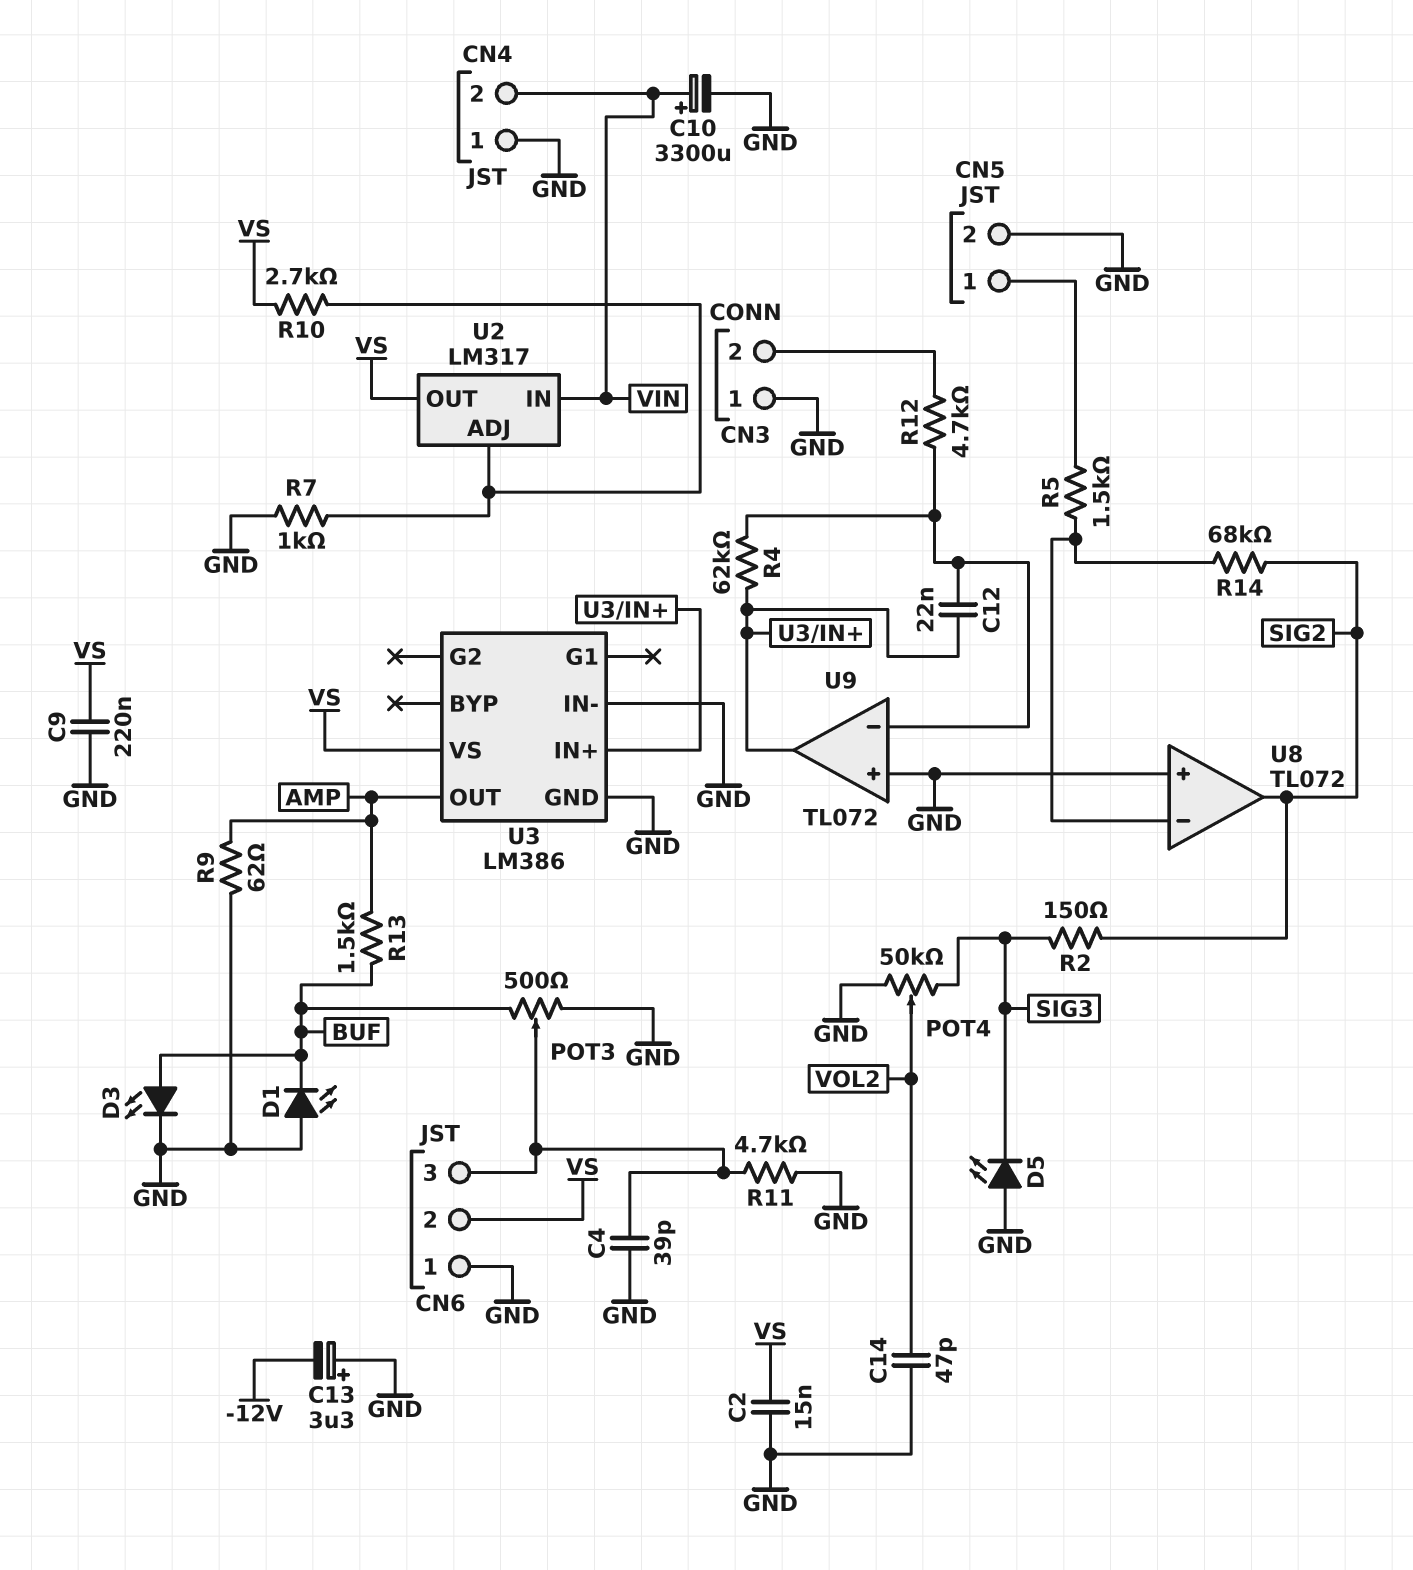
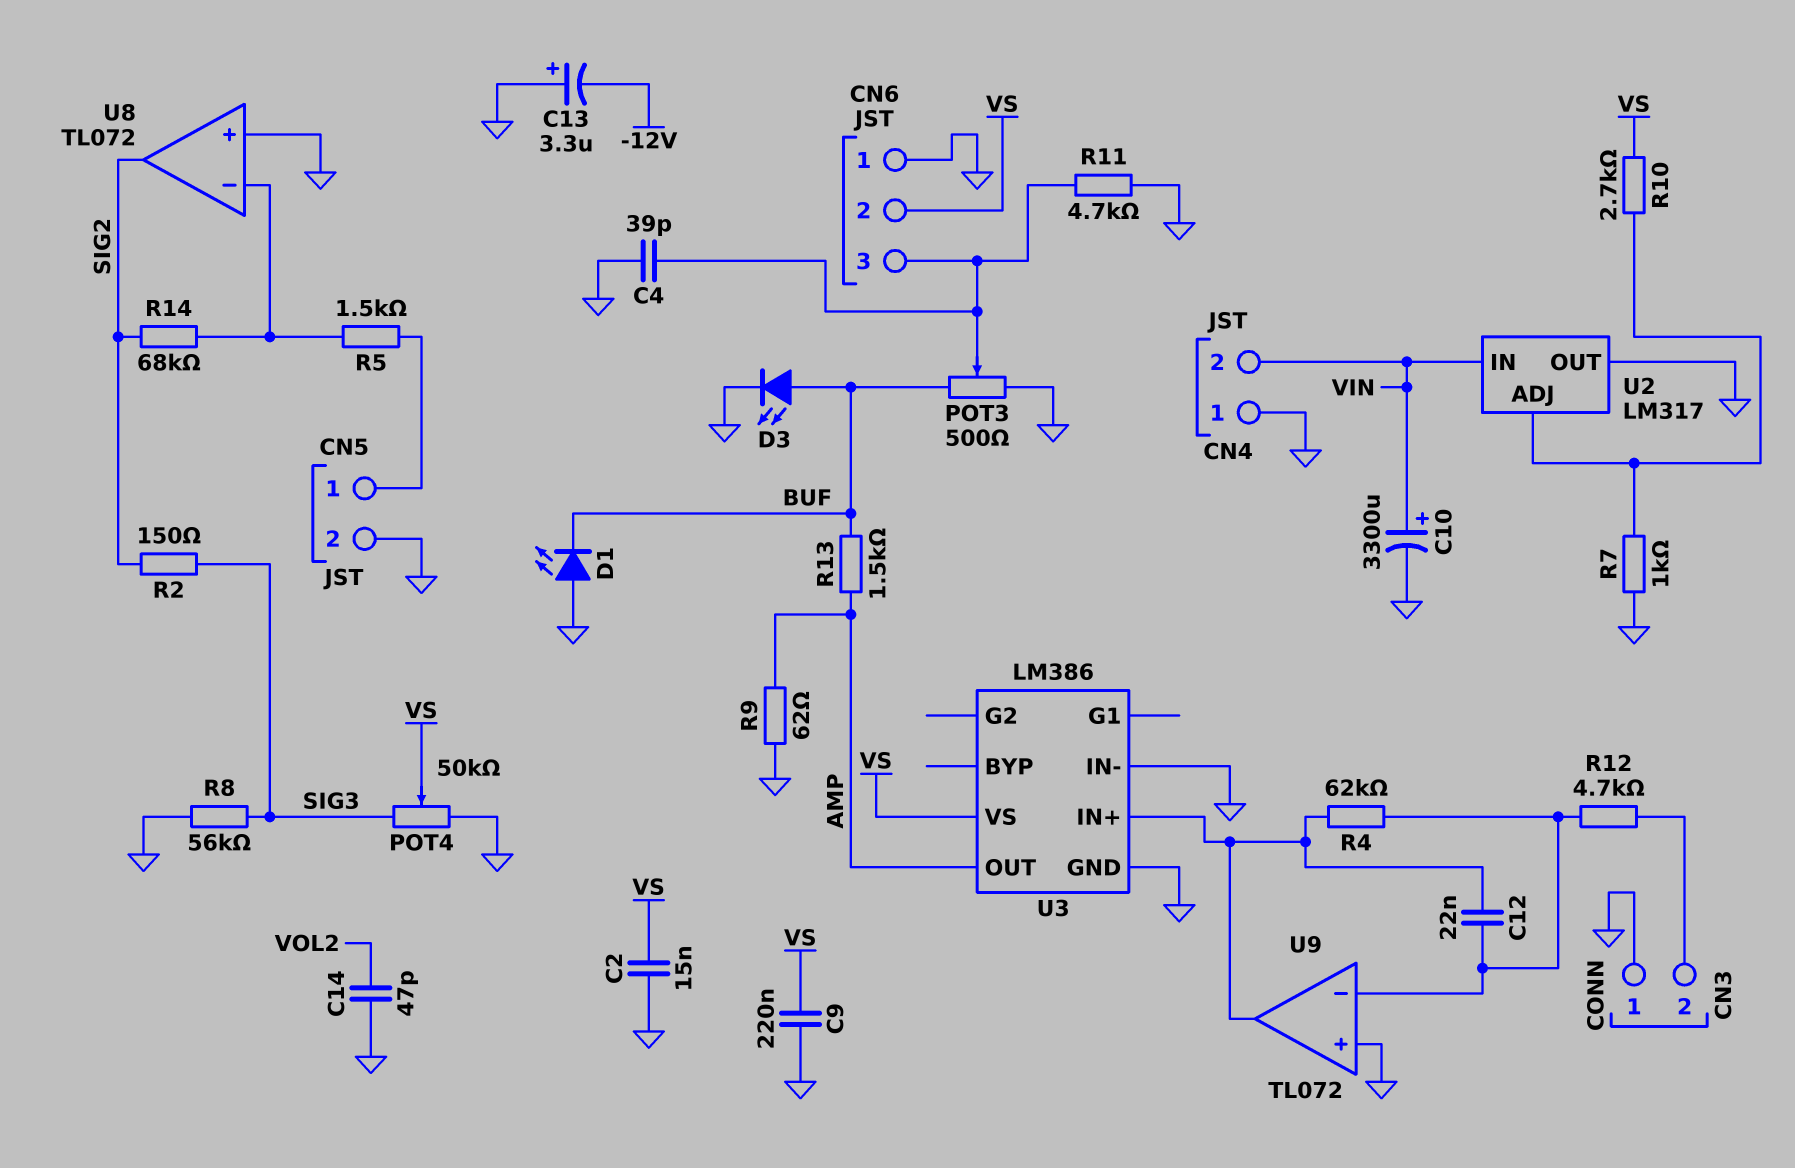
D5: LED (A GND, K SIG3) -> none
POT4: 50k (GND, SIG3, wiper VOL2) -> 50k (GND, SIG3, wiper VS)
R8: none -> 56k (GND, SIG3)
U2 pin OUT: VS -> GND

